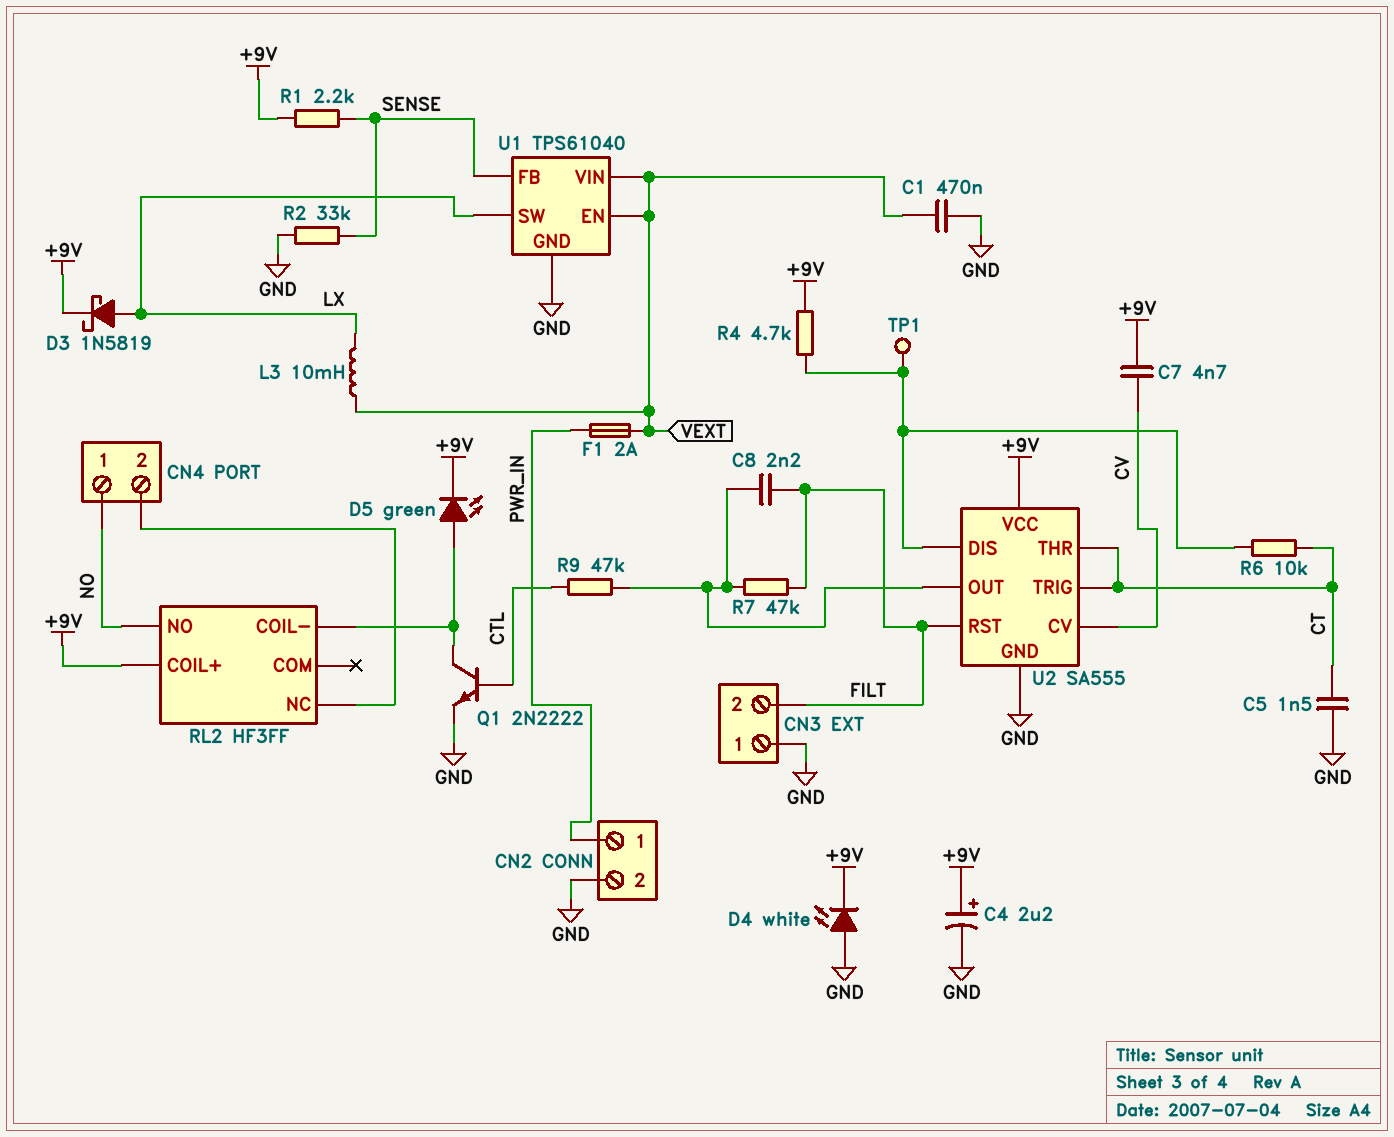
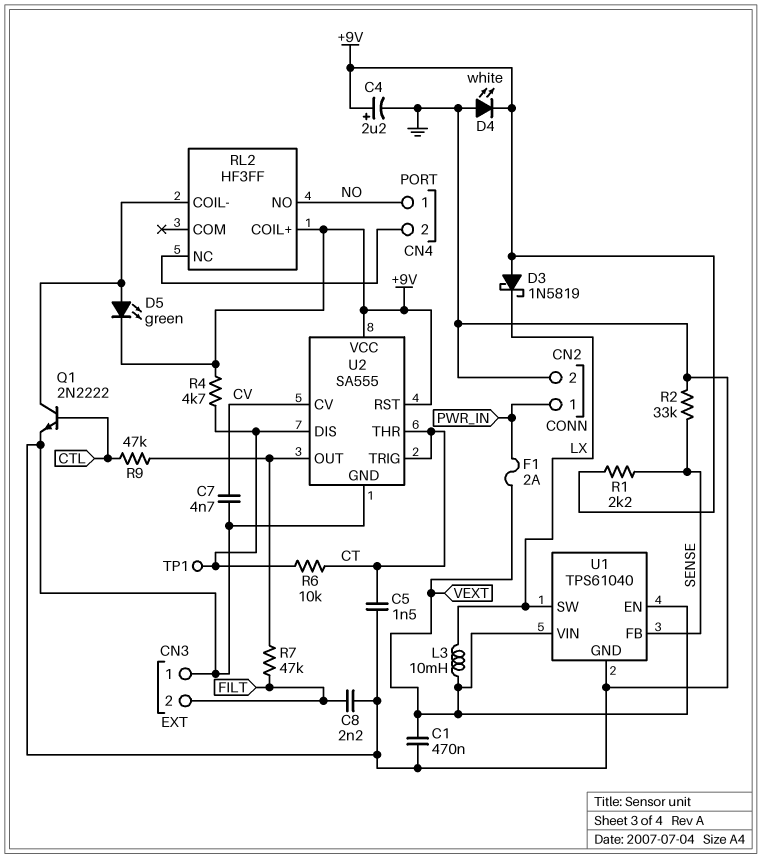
C7: 4.7nF (+9V, CV) -> 4.7nF (CV, GND)
C8: 2.2nF (FILT, U2/OUT) -> 2.2nF (FILT, GND)
D3: schottky 1N5819 (A LX, K +9V) -> schottky 1N5819 (A +9V, K LX)
U2 pin RST: FILT -> +9V

